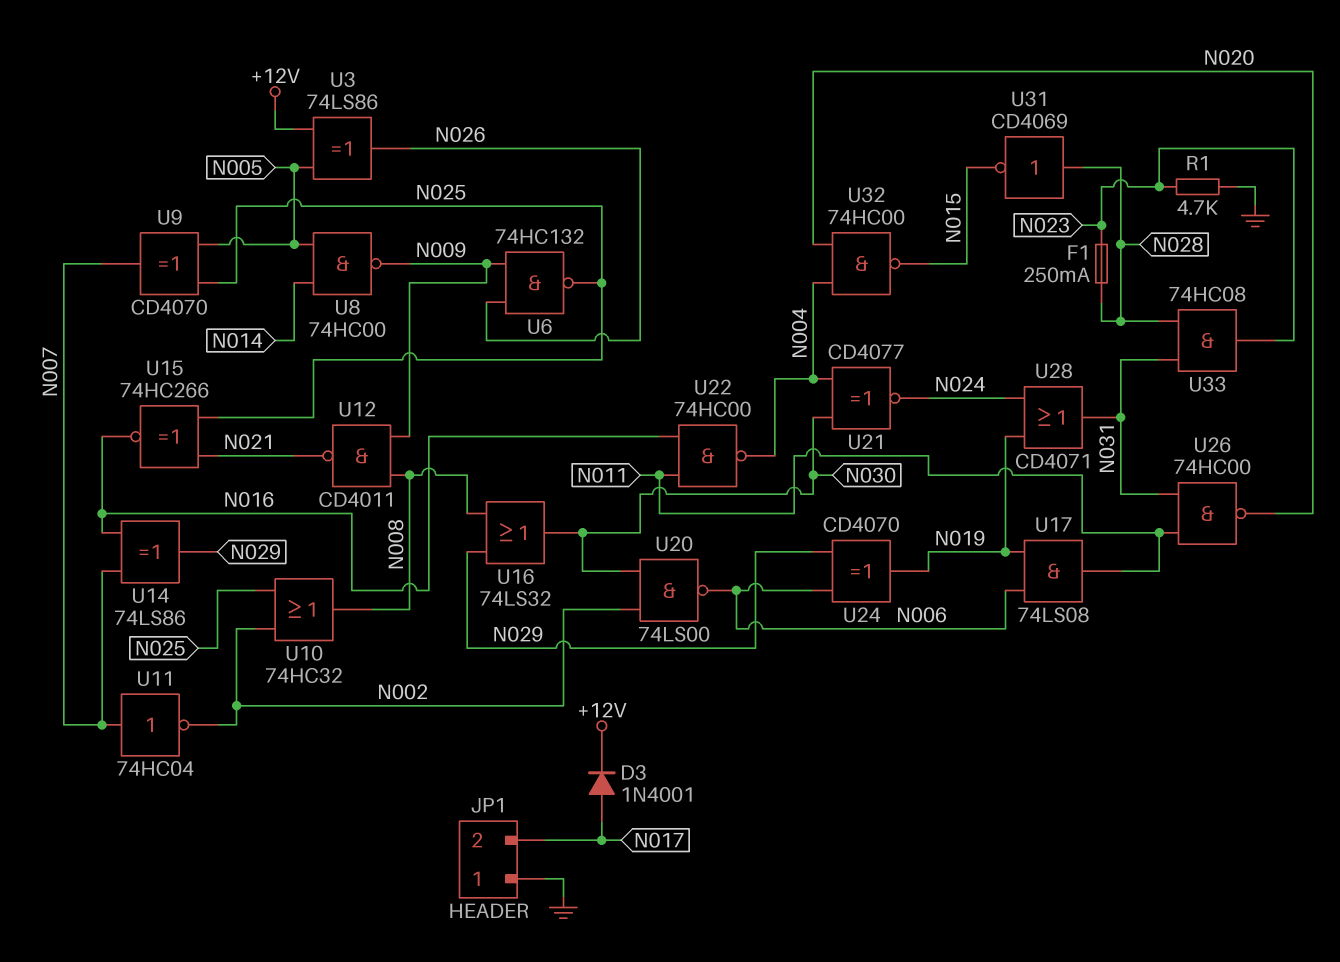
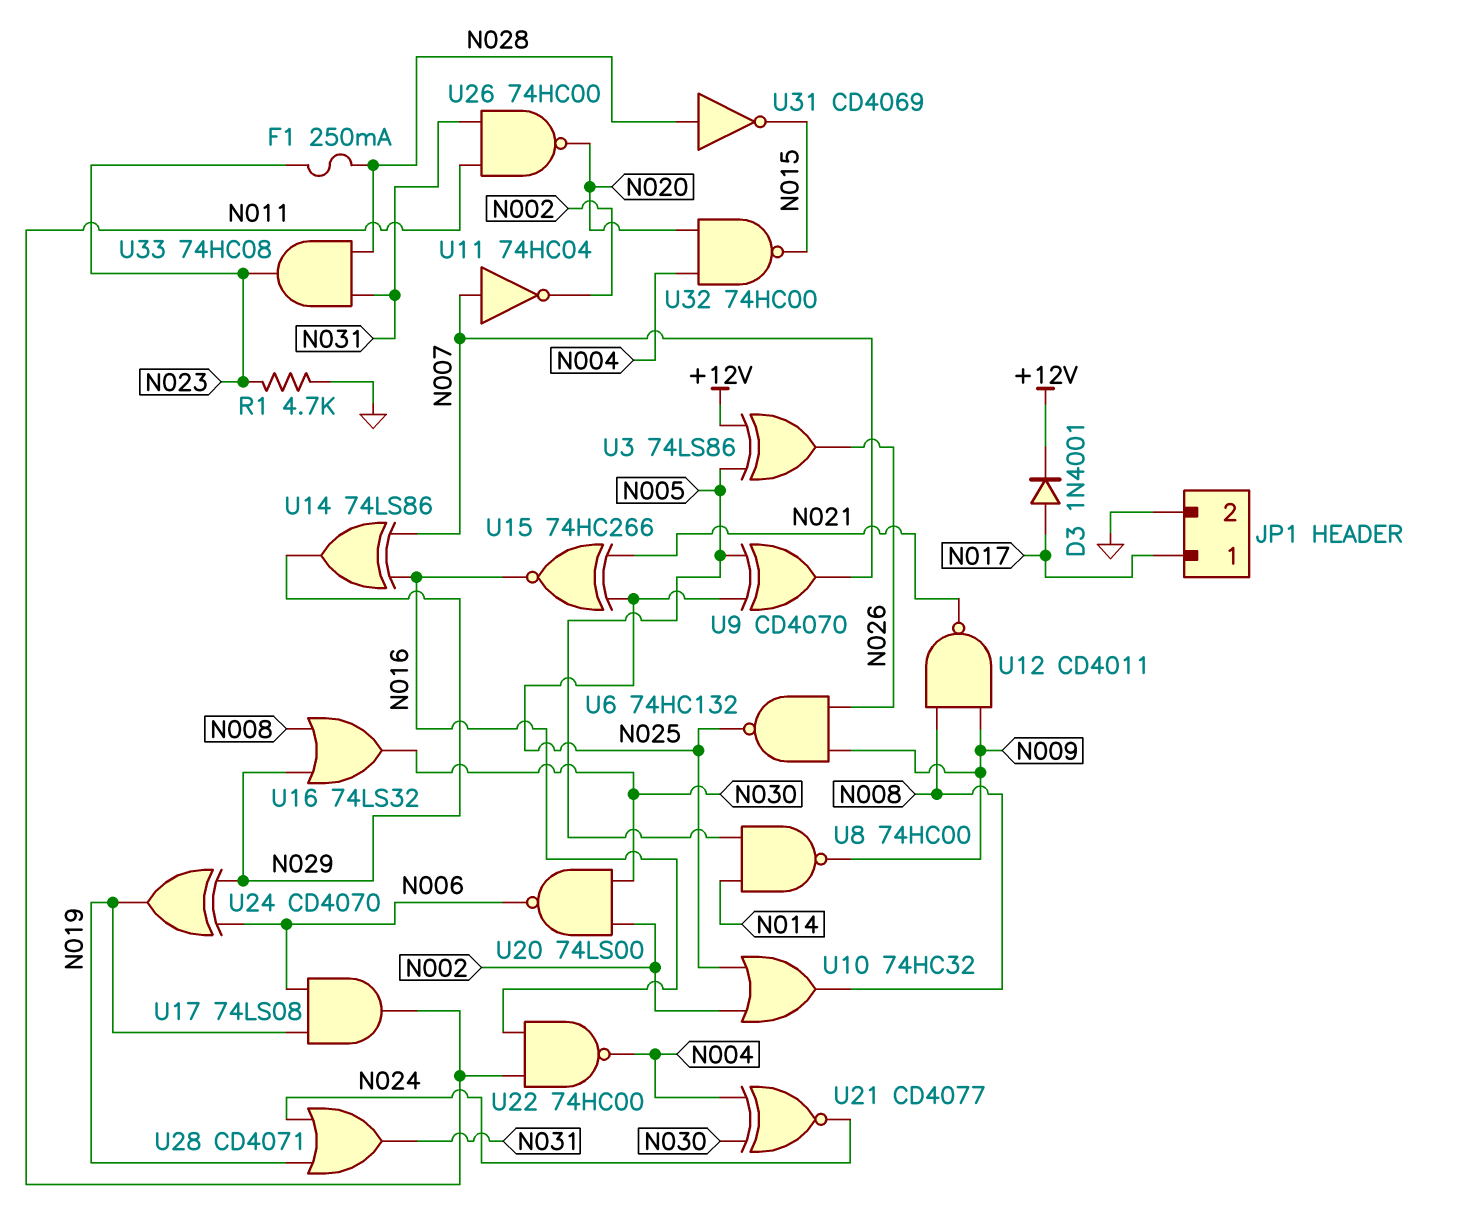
JP1 pin 1: GND -> N017
JP1 pin 2: N017 -> GND

